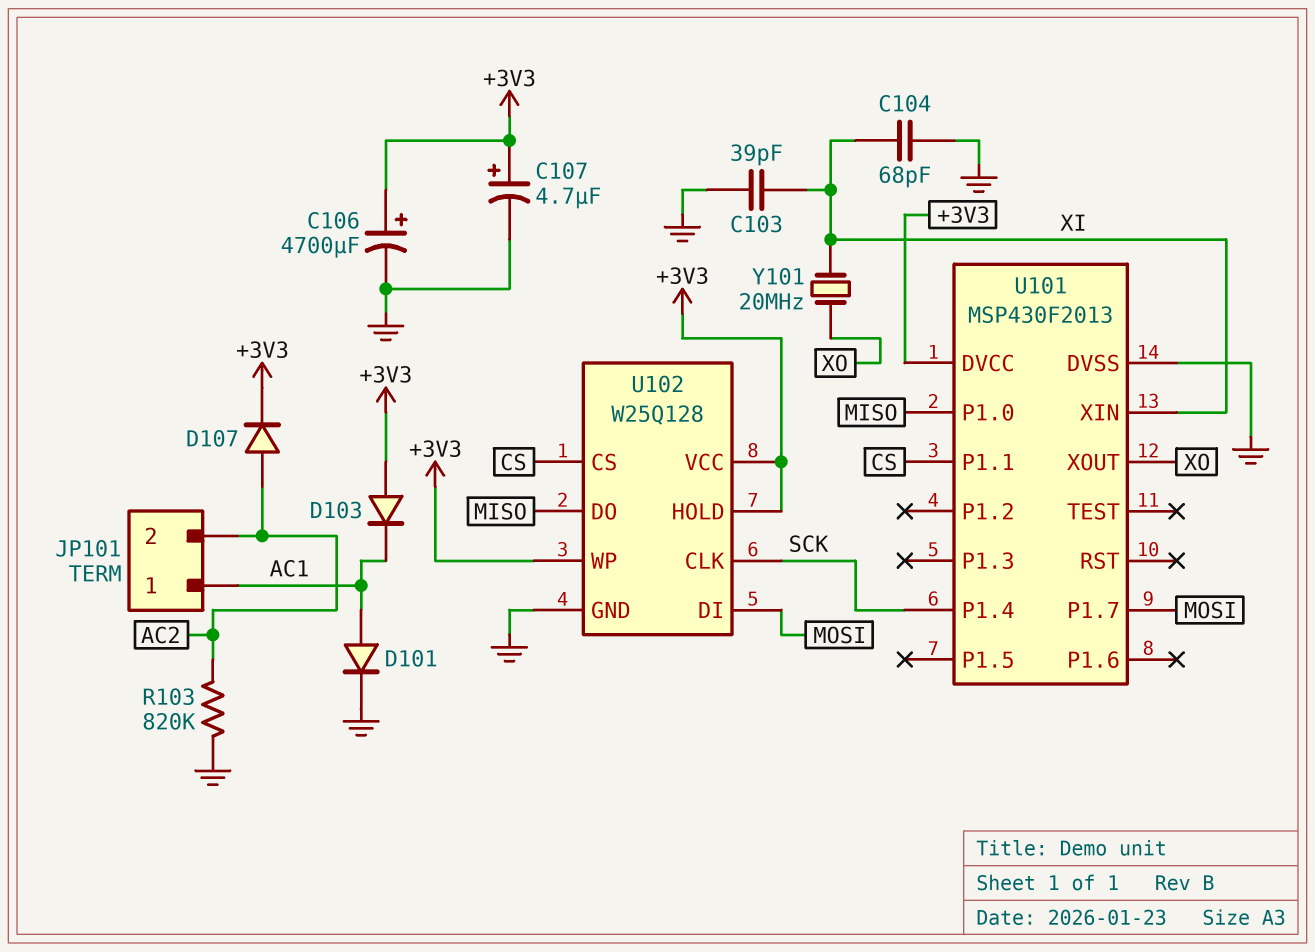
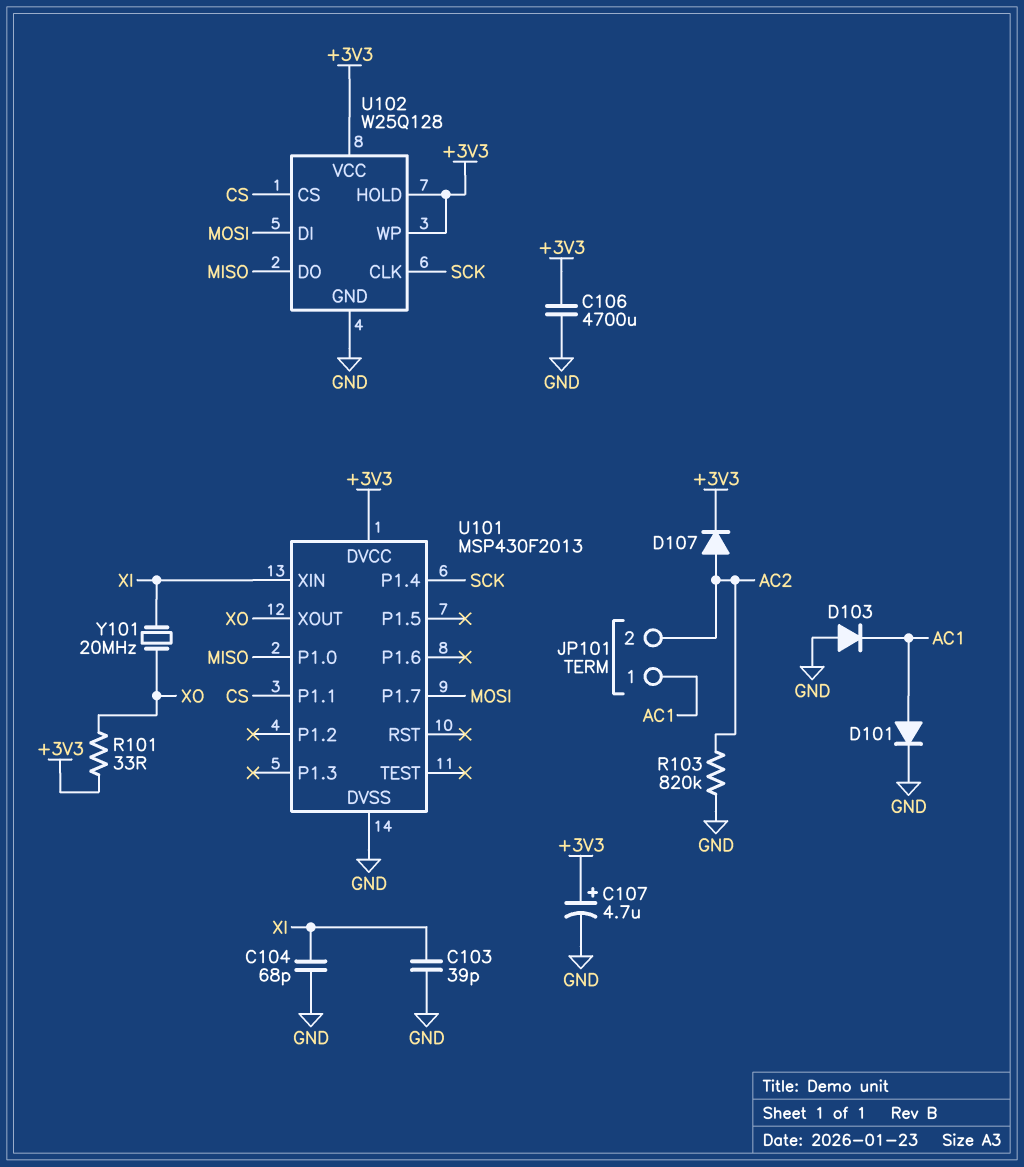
C106: 4700uF (plus +3V3, minus GND) -> 4700uF (+3V3, GND)
D103: diode (A +3V3, K AC1) -> diode (A GND, K AC1)
R101: none -> 33 (+3V3, XO)

